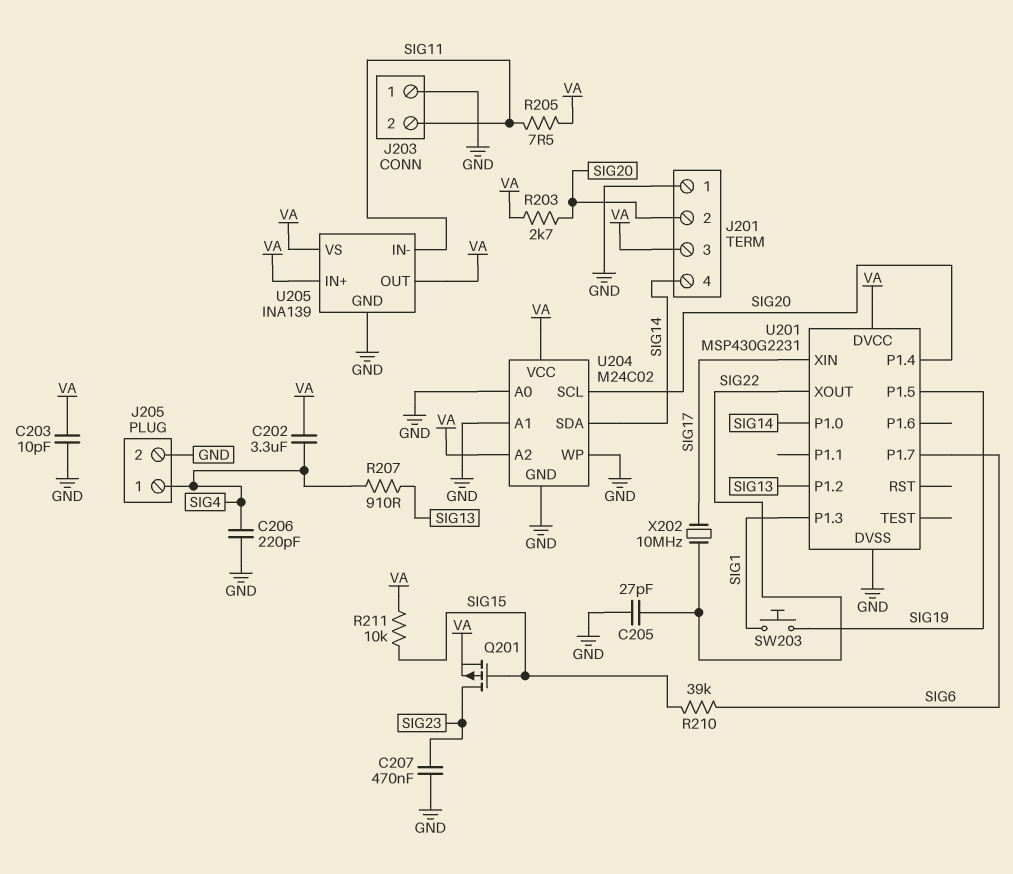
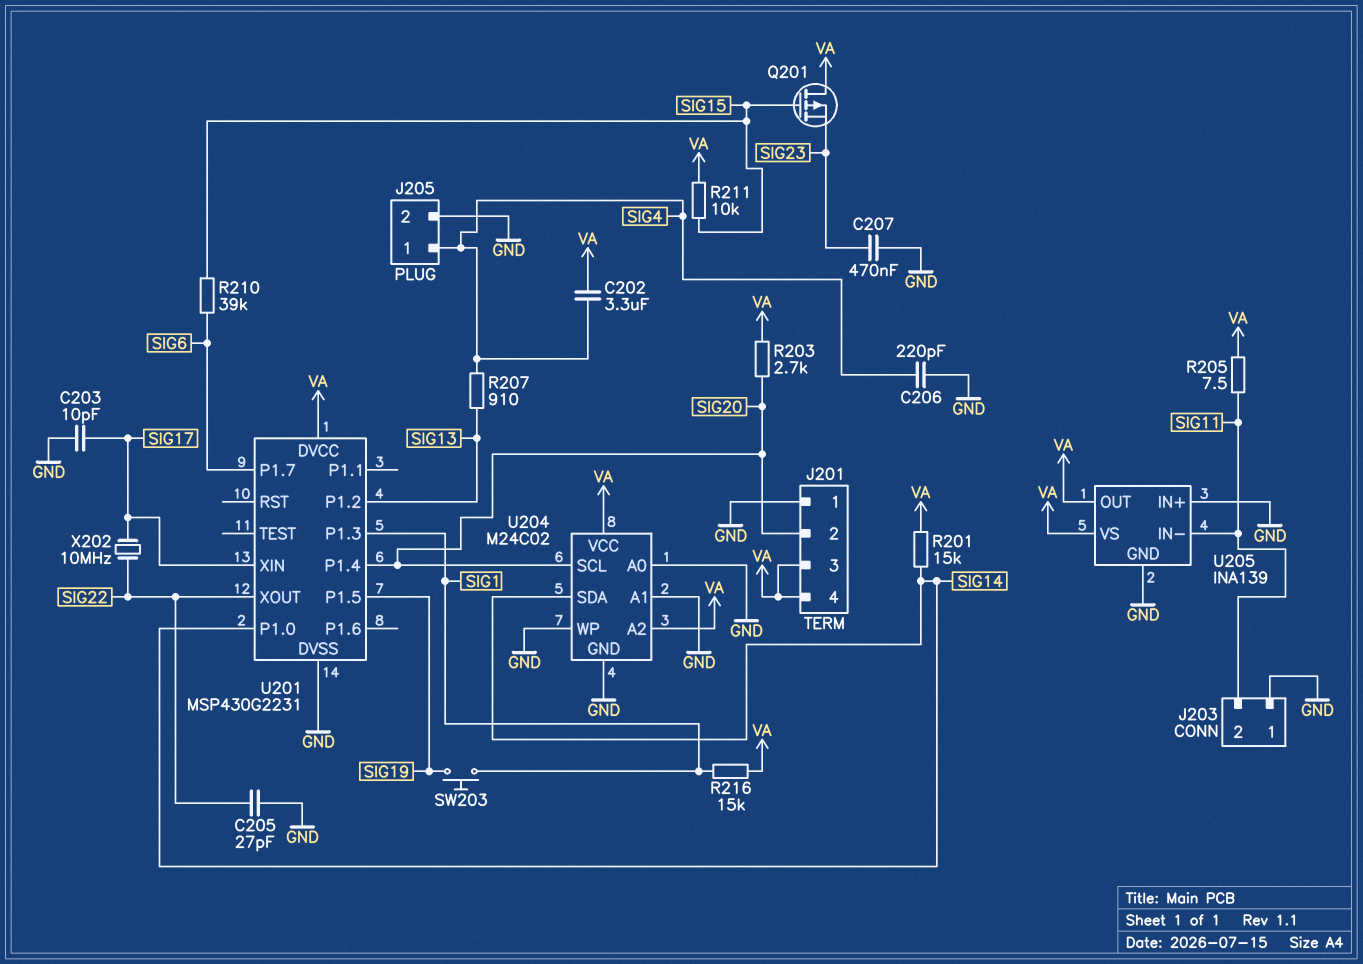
C203: 10pF (GND, VA) -> 10pF (GND, SIG17)
J201 pin 4: SIG14 -> VA
Q201: PMOS (G SIG15, D SIG23, S VA) -> PMOS (G SIG15, D VA, S SIG23)
R201: none -> 15k (SIG14, VA)
R216: none -> 15k (SIG1, VA)
U205 pin IN+: VA -> GND

